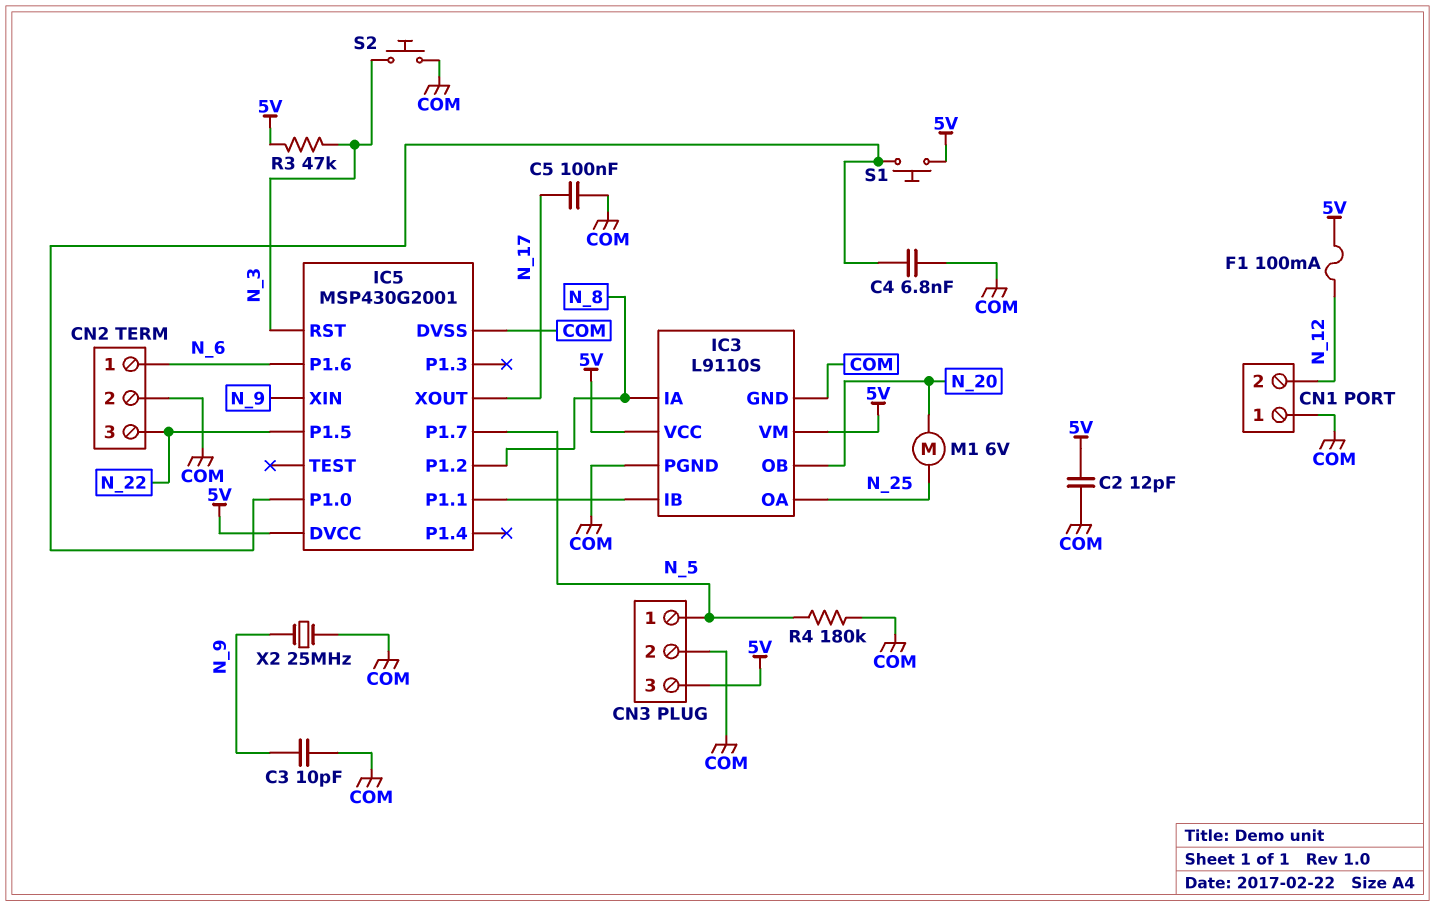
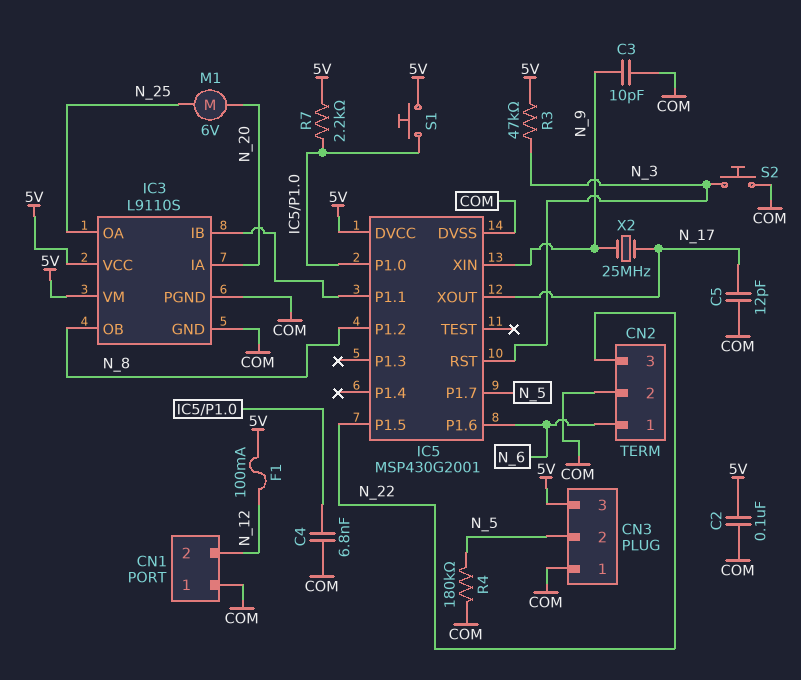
C2: 12pF (5V, COM) -> 100nF (5V, COM)
C5: 100nF (COM, N_17) -> 12pF (COM, N_17)
CN3 pin 1: N_5 -> COM
CN3 pin 2: COM -> N_5
IC3 pin IA: N_8 -> N_20
IC3 pin OB: N_20 -> N_8
R7: none -> 2.2k (5V, IC5/P1.0)
X2: 25MHz (COM, N_9) -> 25MHz (N_9, N_17)

